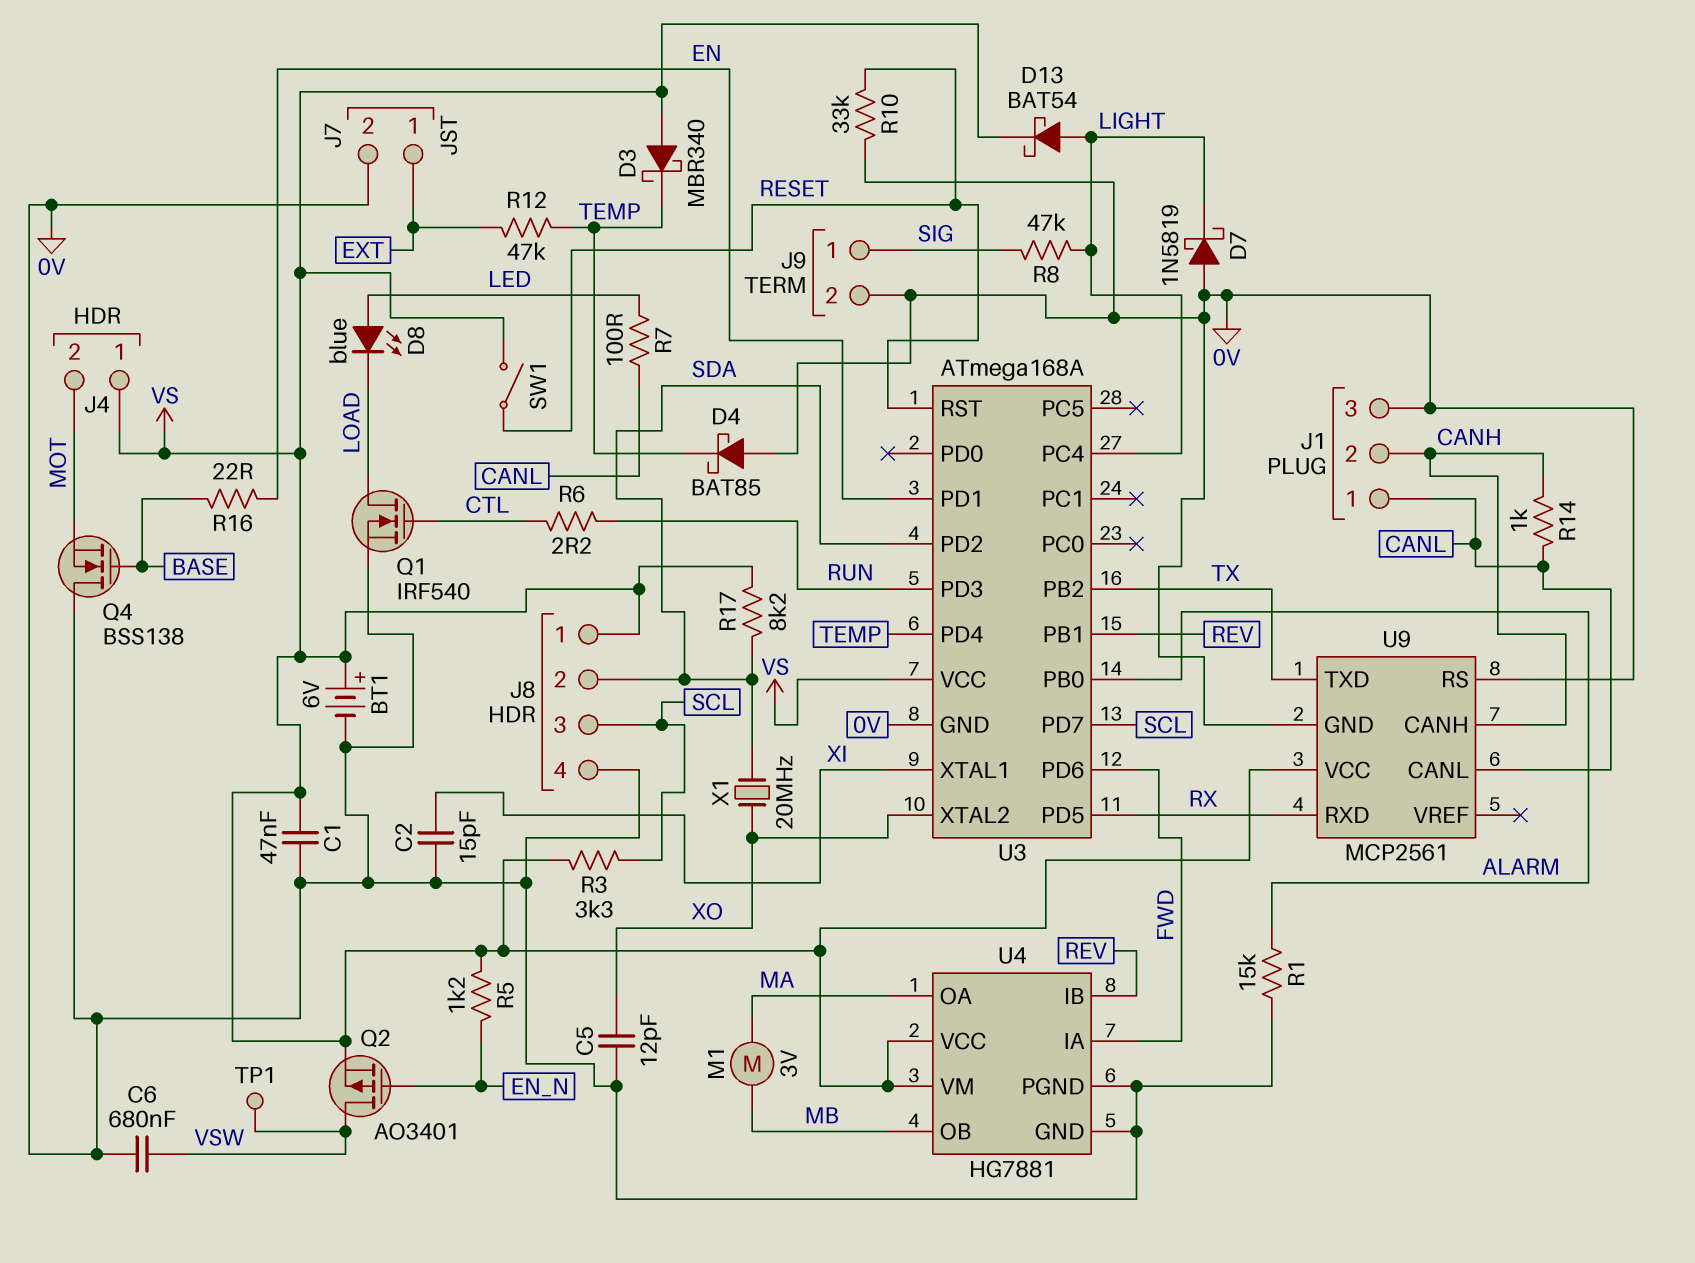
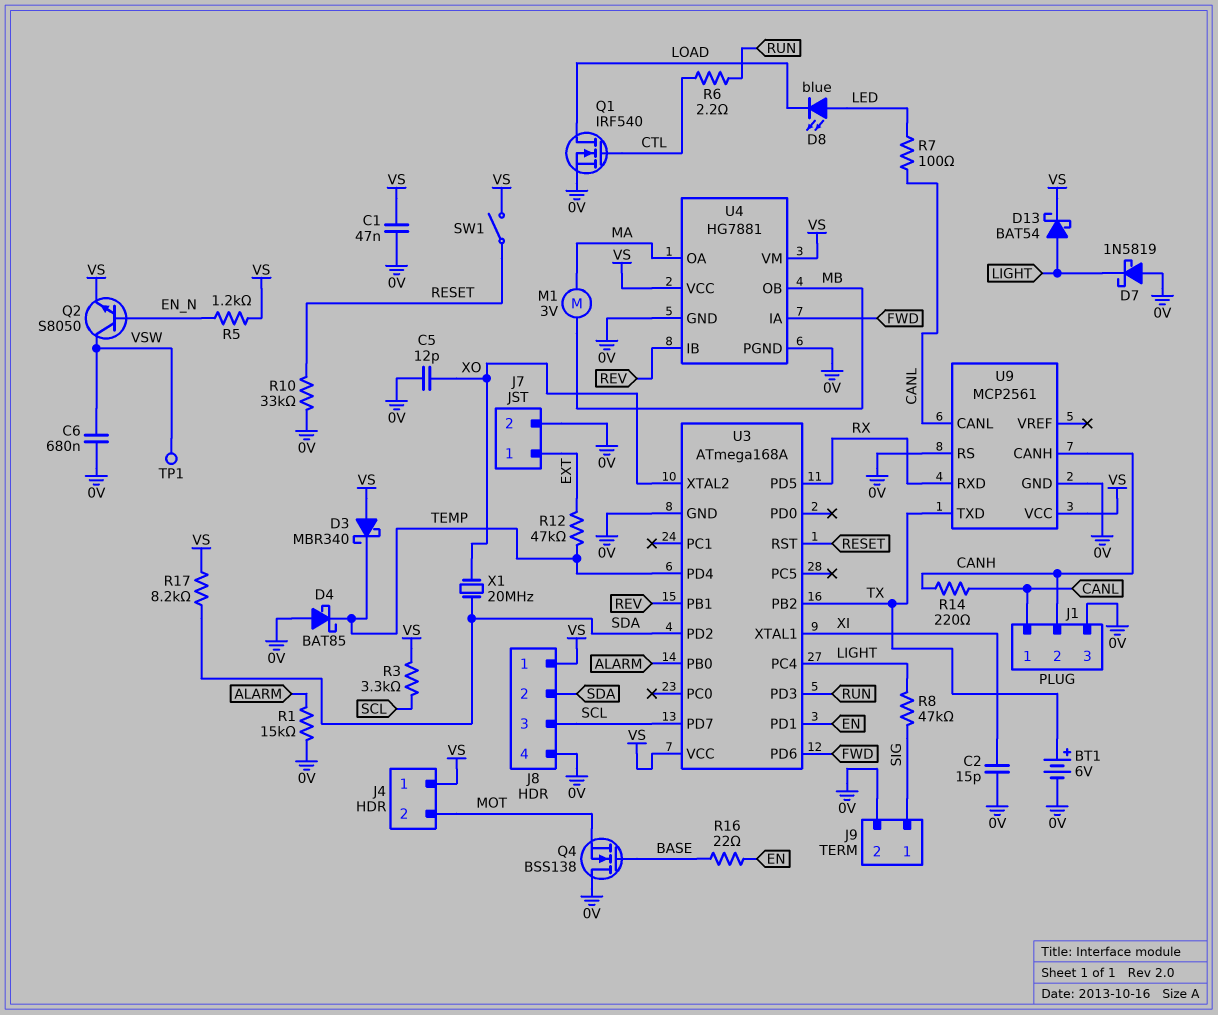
BT1: 6V (plus VS, minus 0V) -> 6V (plus TX, minus 0V)
Q2: PMOS AO3401 (G EN_N, D VSW, S VS) -> NPN S8050 (B EN_N, C VSW, E VS)
R14: 1k (CANH, CANL) -> 220 (CANH, CANL)

